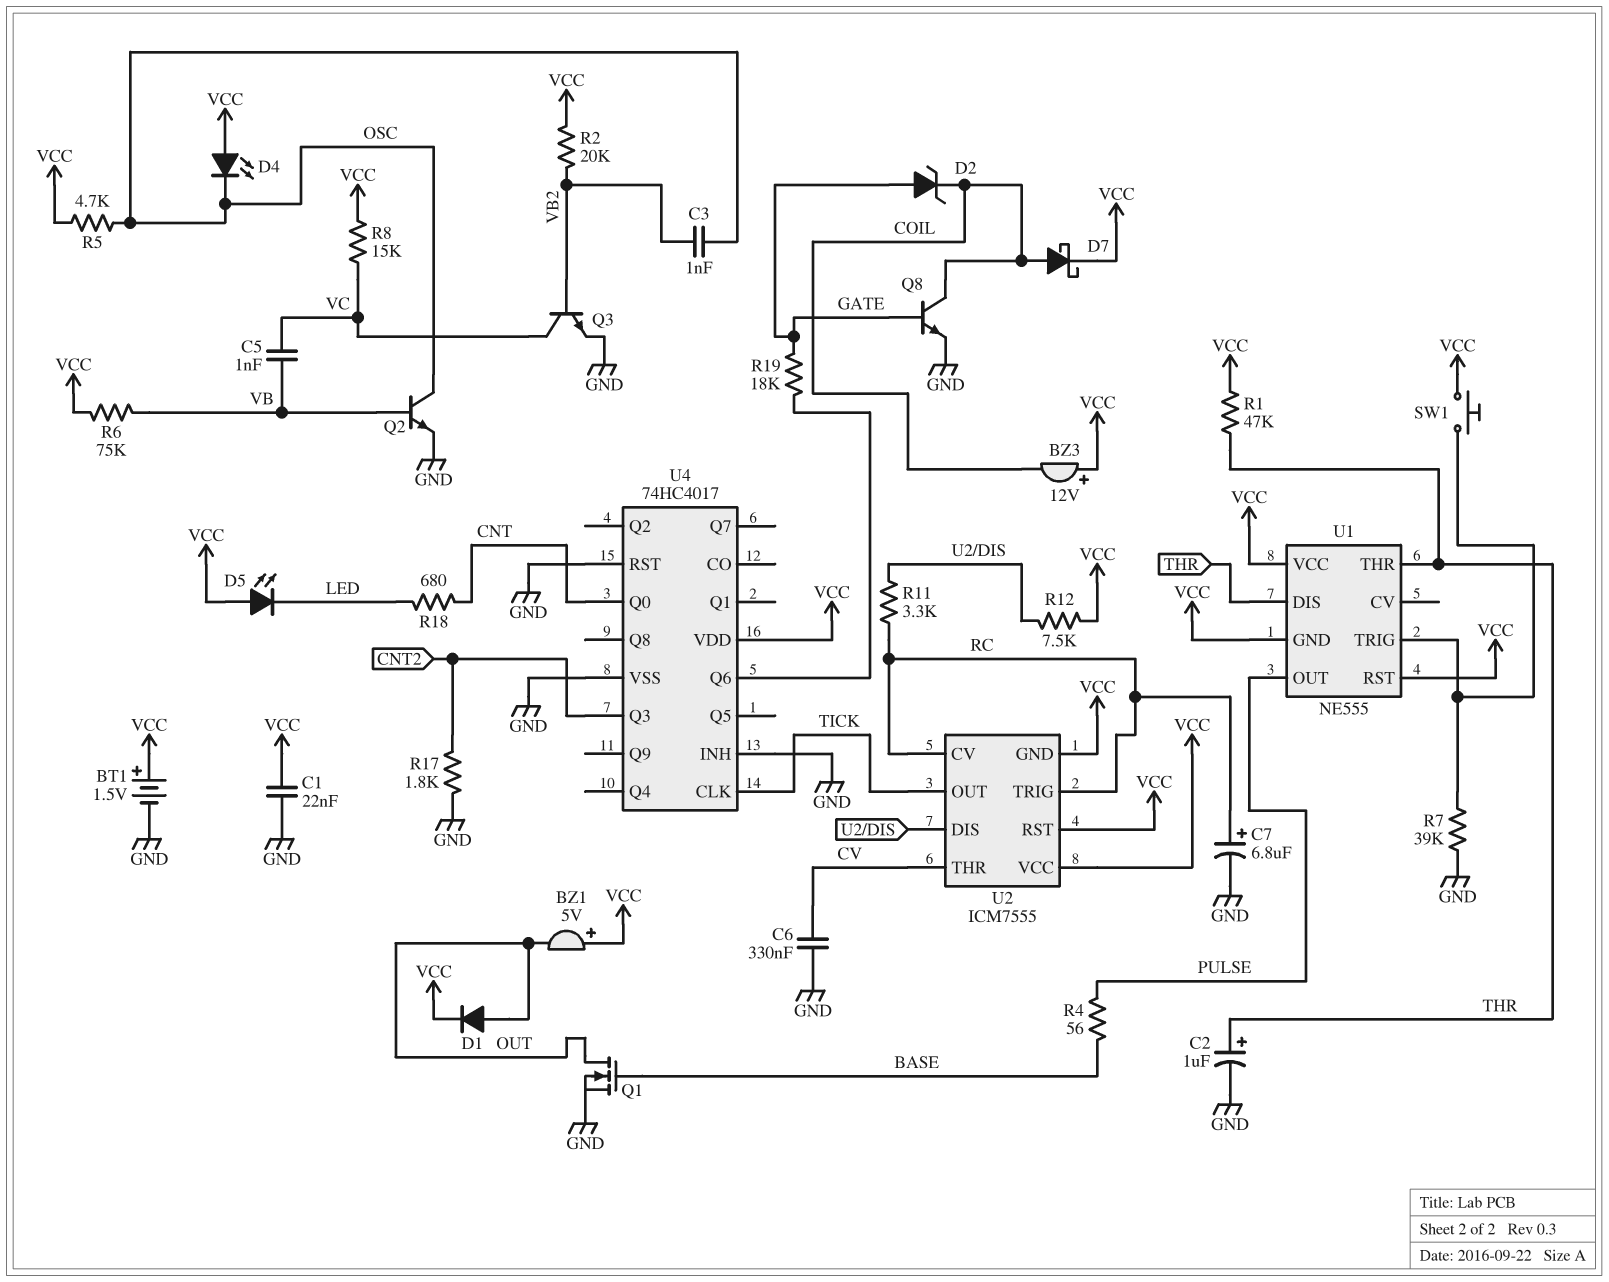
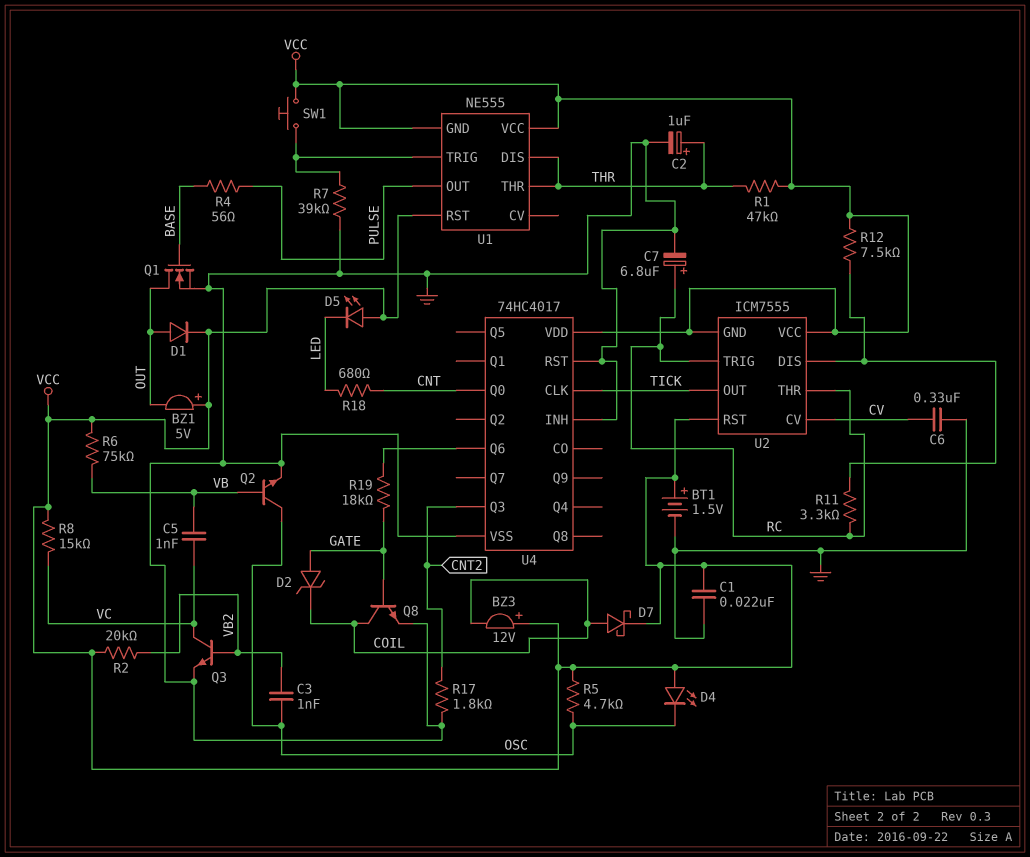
U2 pin CV: RC -> CV
U2 pin THR: CV -> RC

